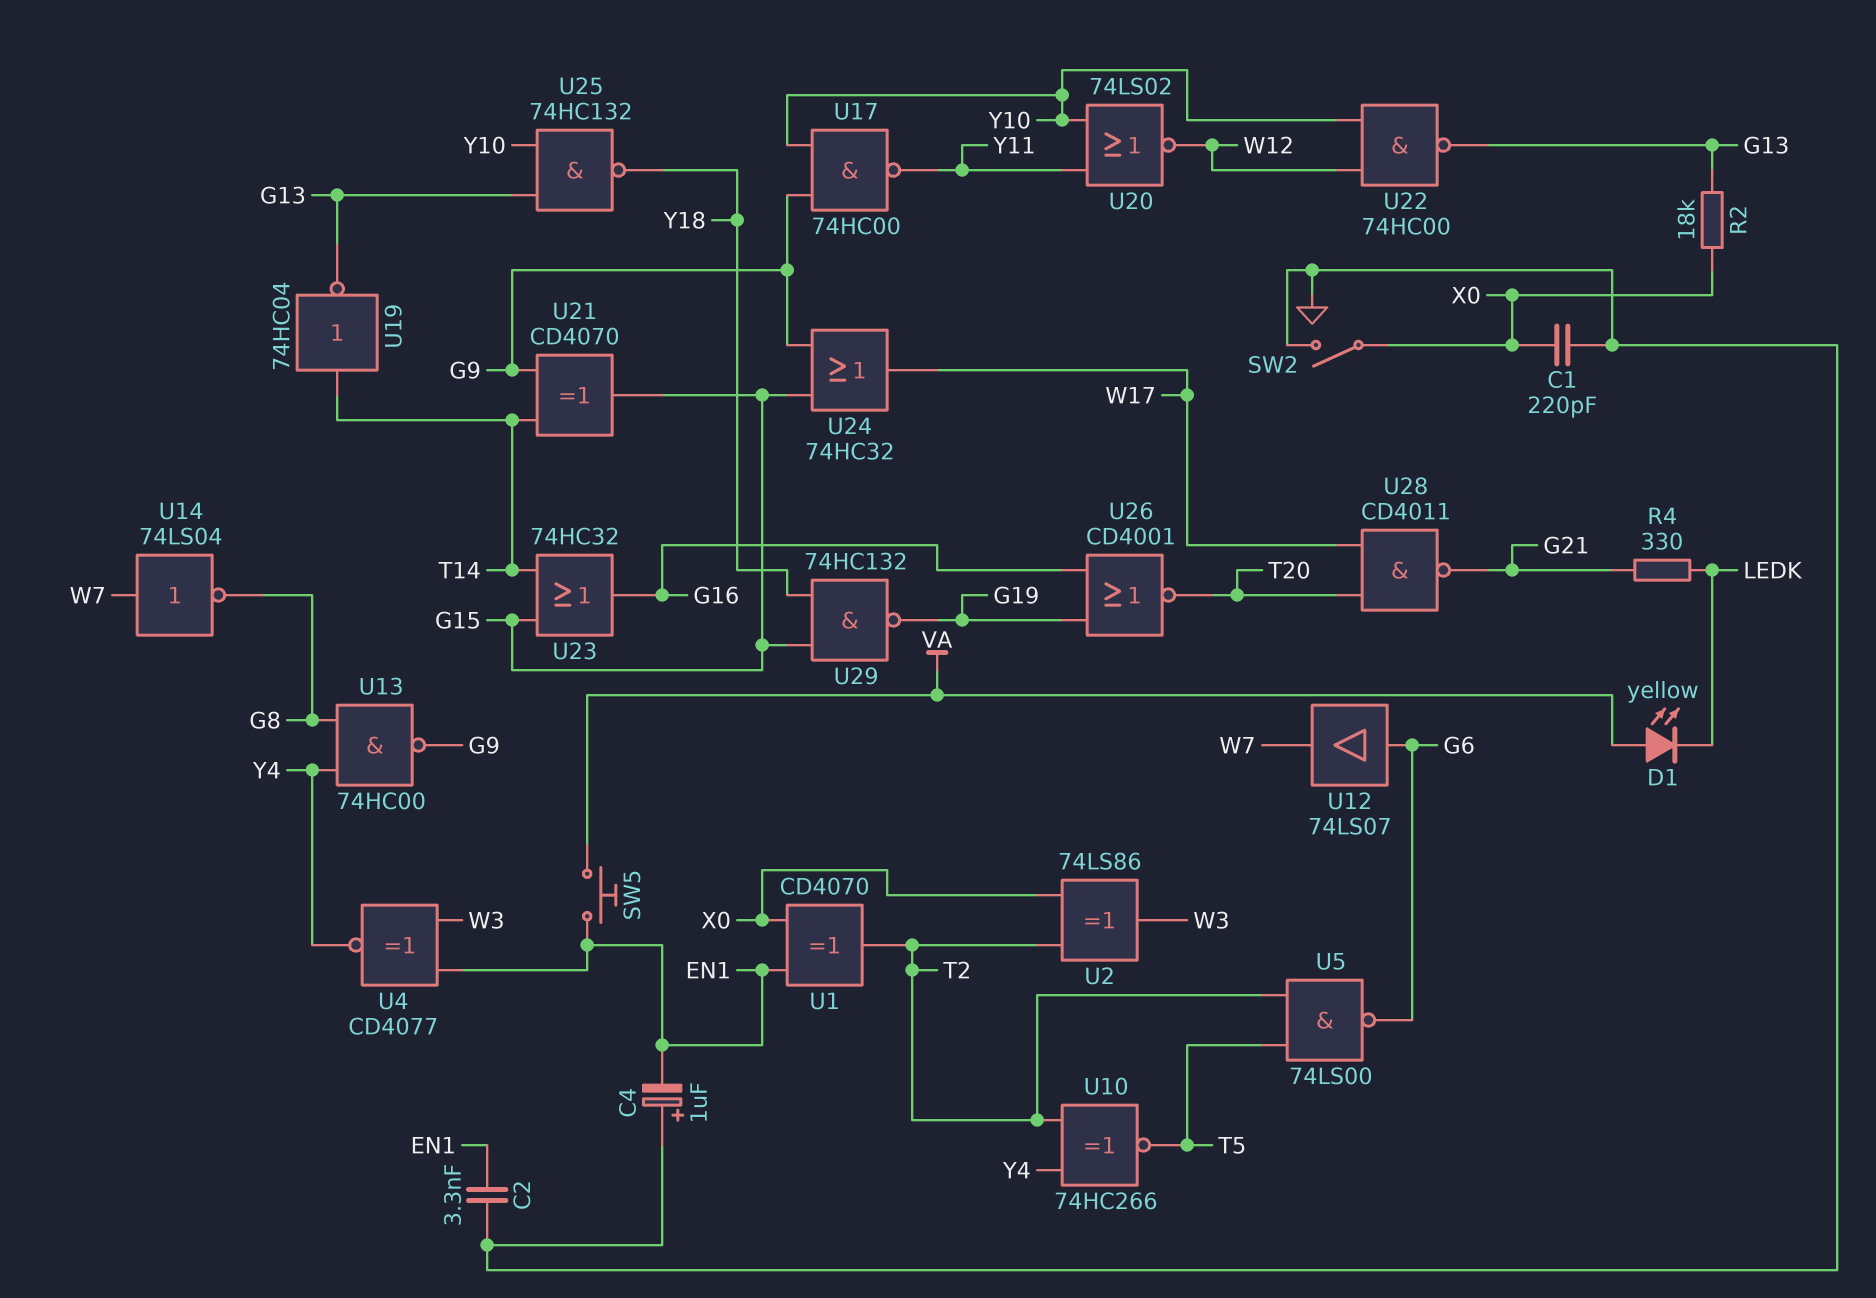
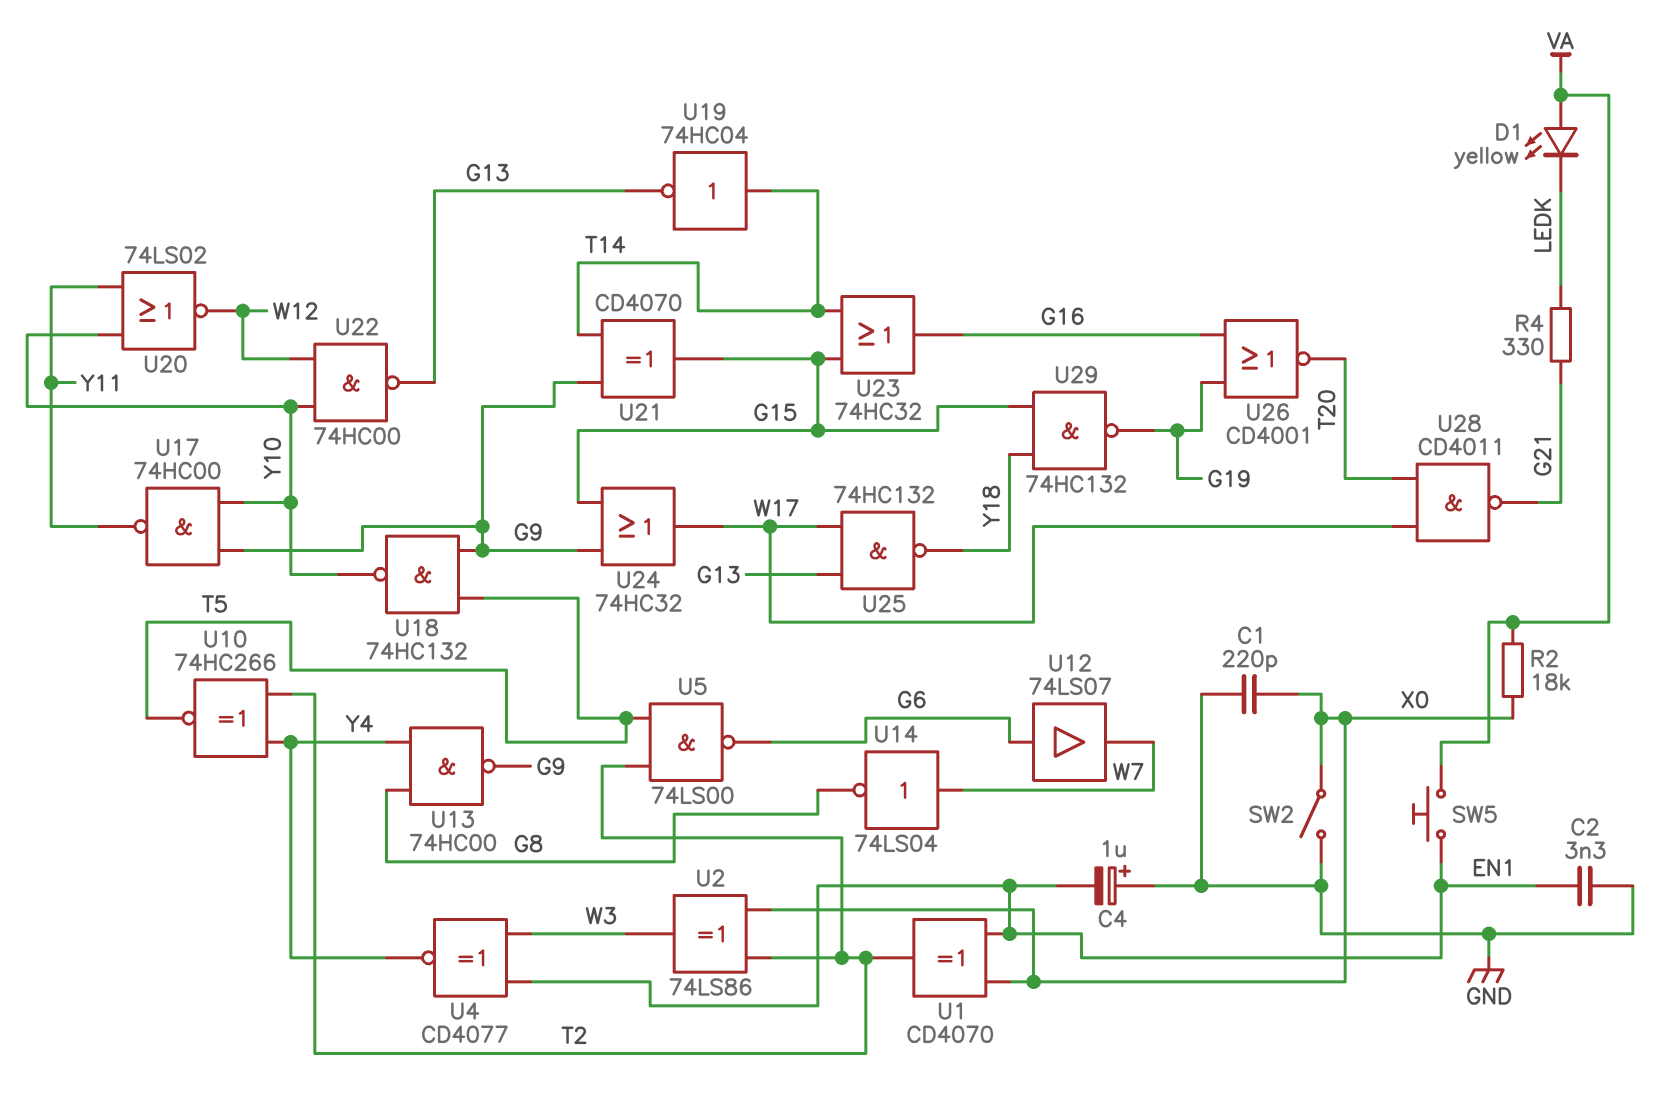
R2: 18k (G13, X0) -> 18k (VA, X0)
U18: none -> NAND 74HC132 (in G9, in T5, out Y10)
U25: NAND 74HC132 (in G13, in Y10, out Y18) -> NAND 74HC132 (in G13, in W17, out Y18)

